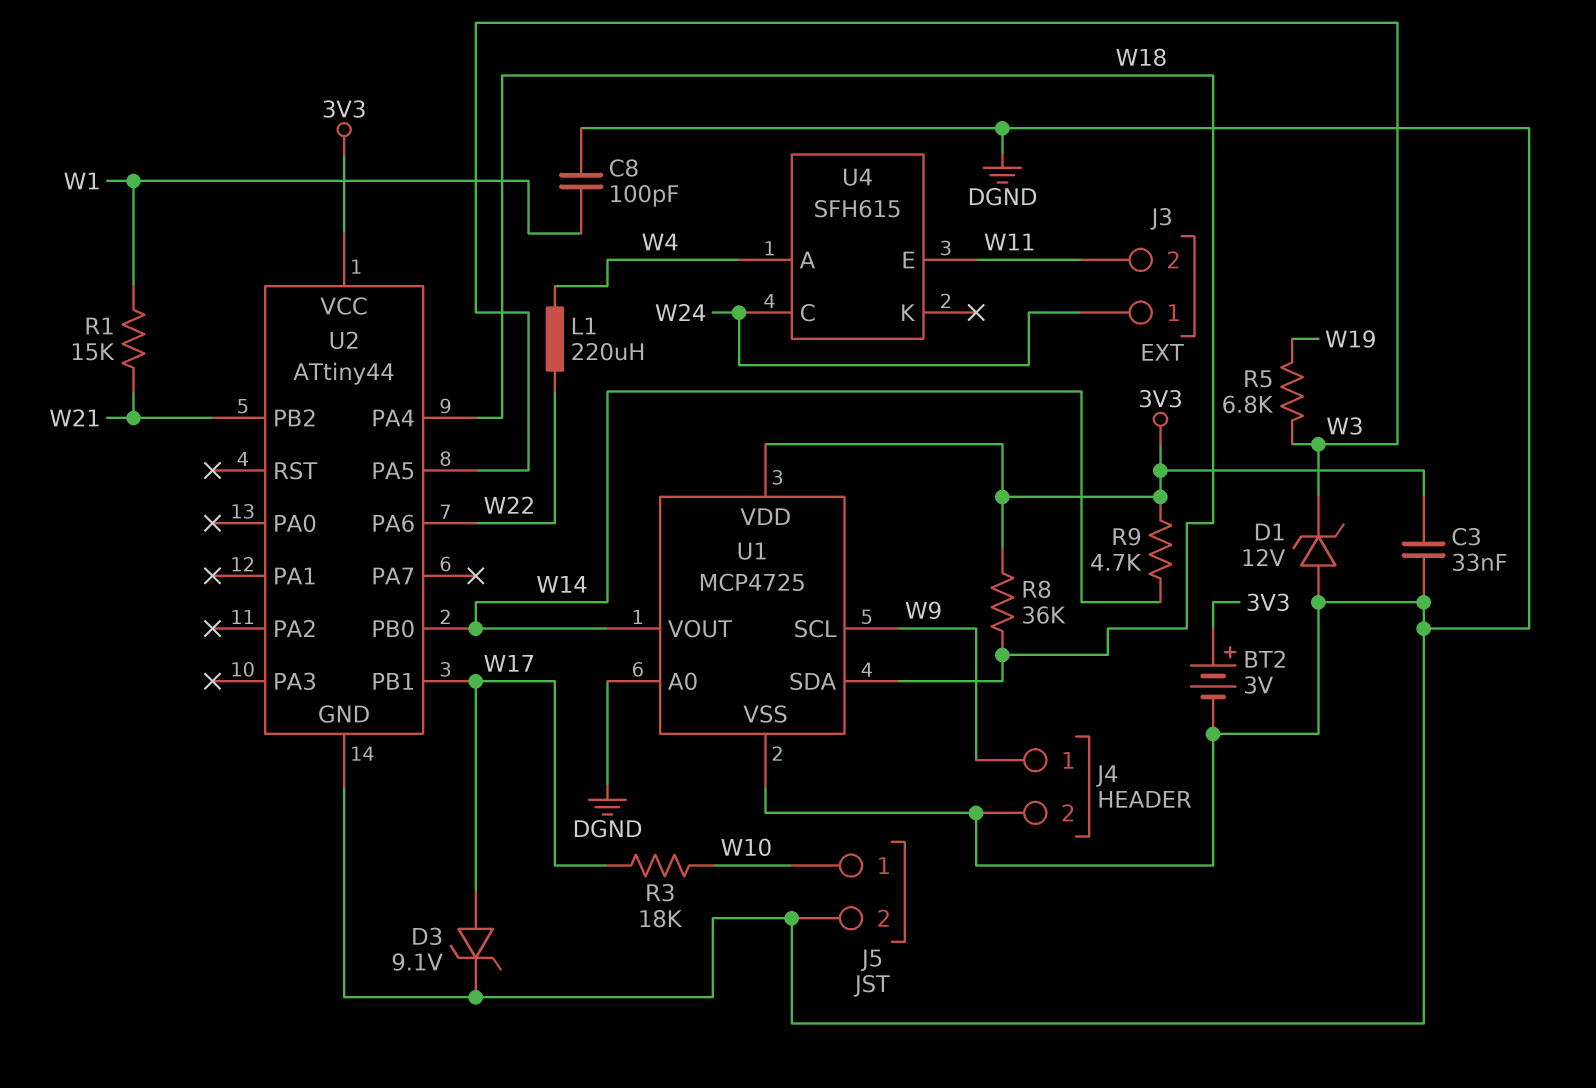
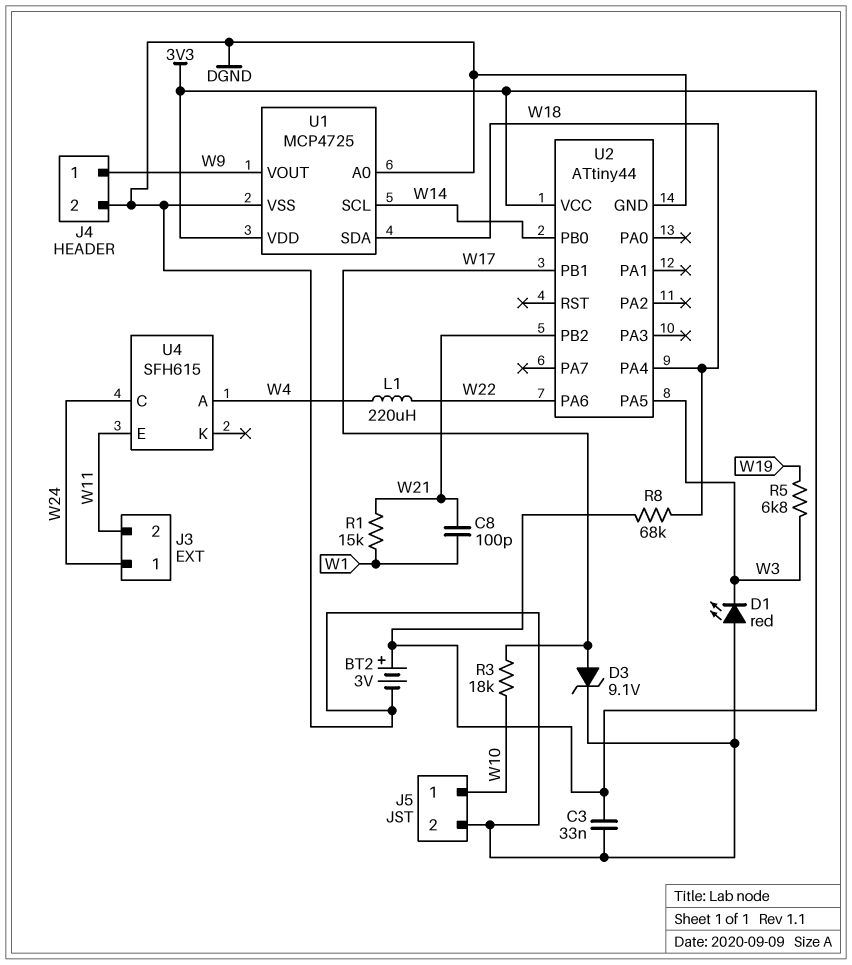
C8: 100pF (DGND, W1) -> 100pF (W1, W21)
D1: zener 12V (A DGND, K W3) -> LED red (A DGND, K W3)
R8: 36k (3V3, W18) -> 68k (3V3, W18)
R9: 4.7k (3V3, W14) -> none
U1 pin SCL: W9 -> W14
U1 pin VOUT: W14 -> W9

